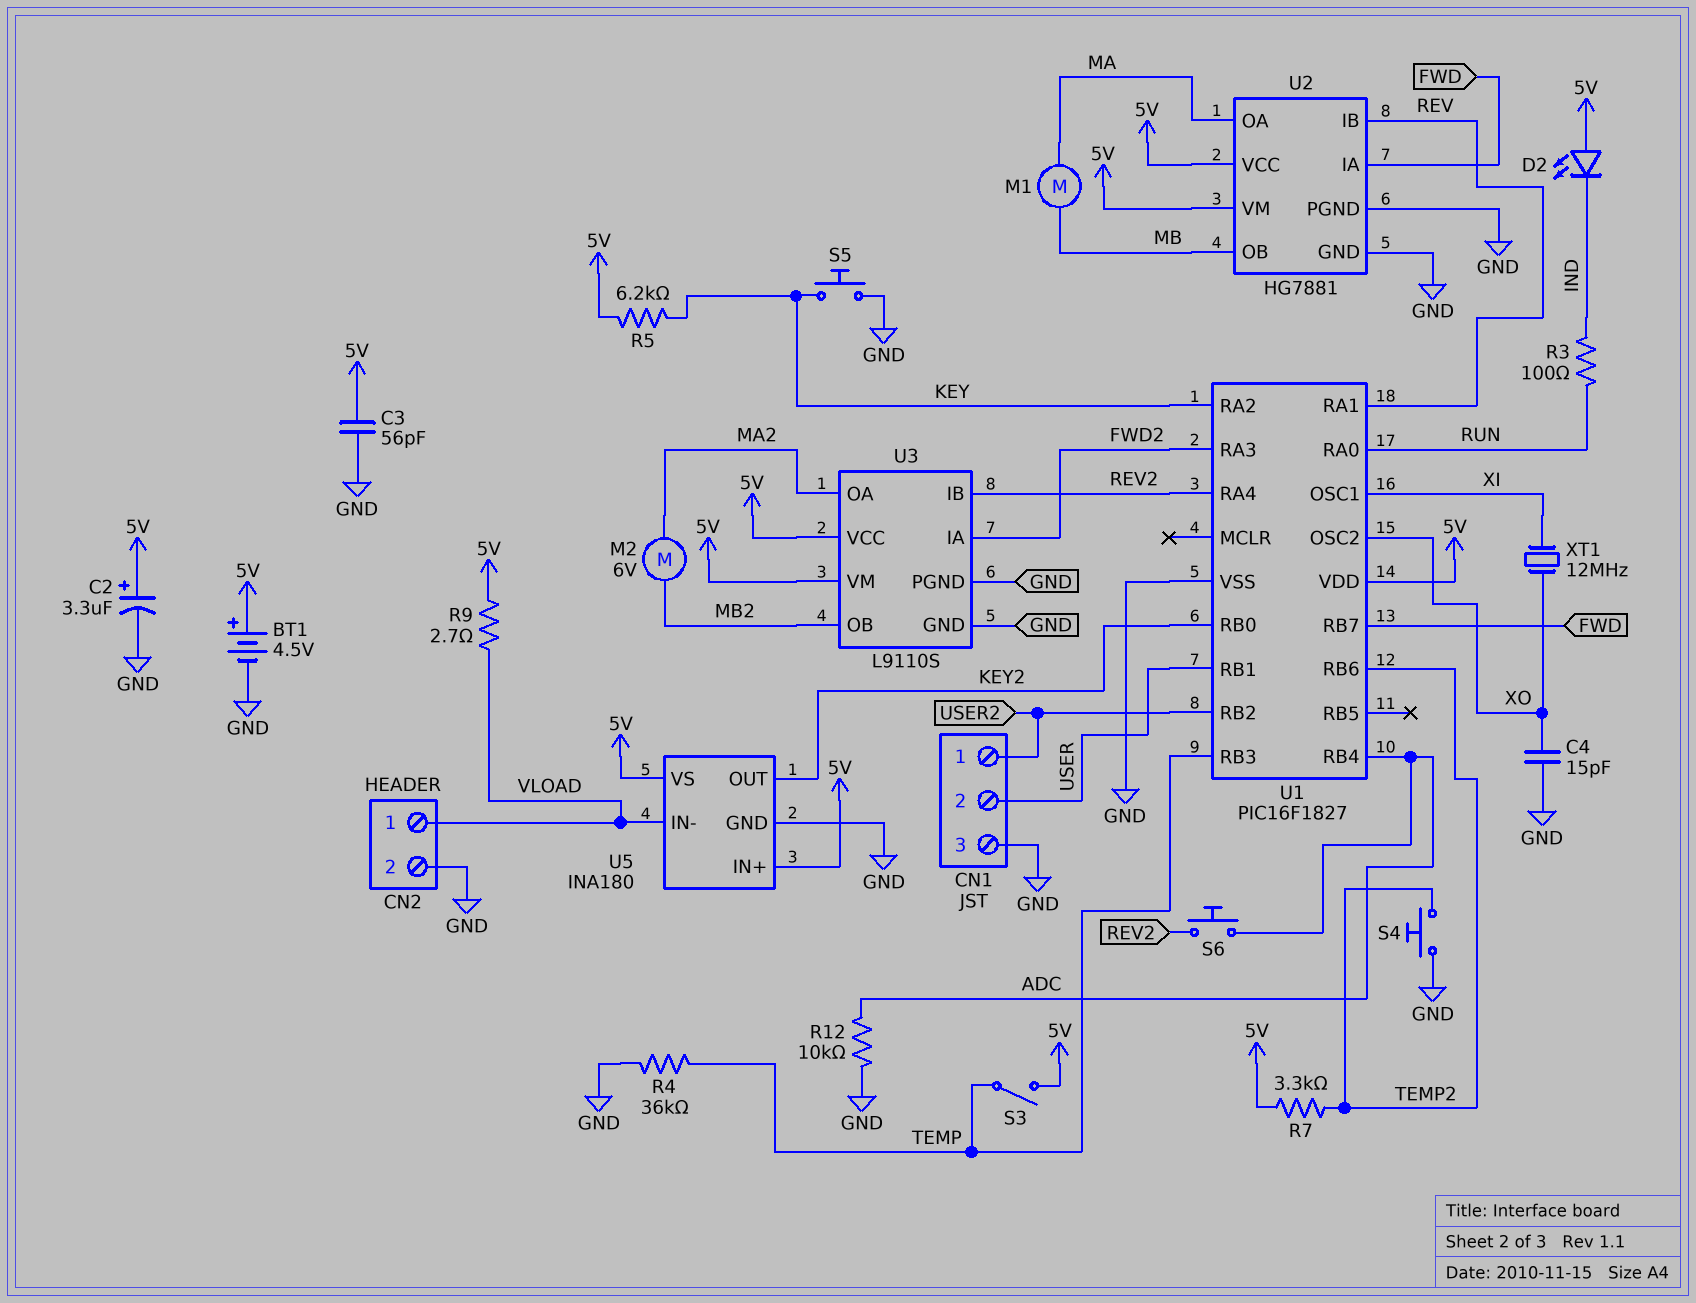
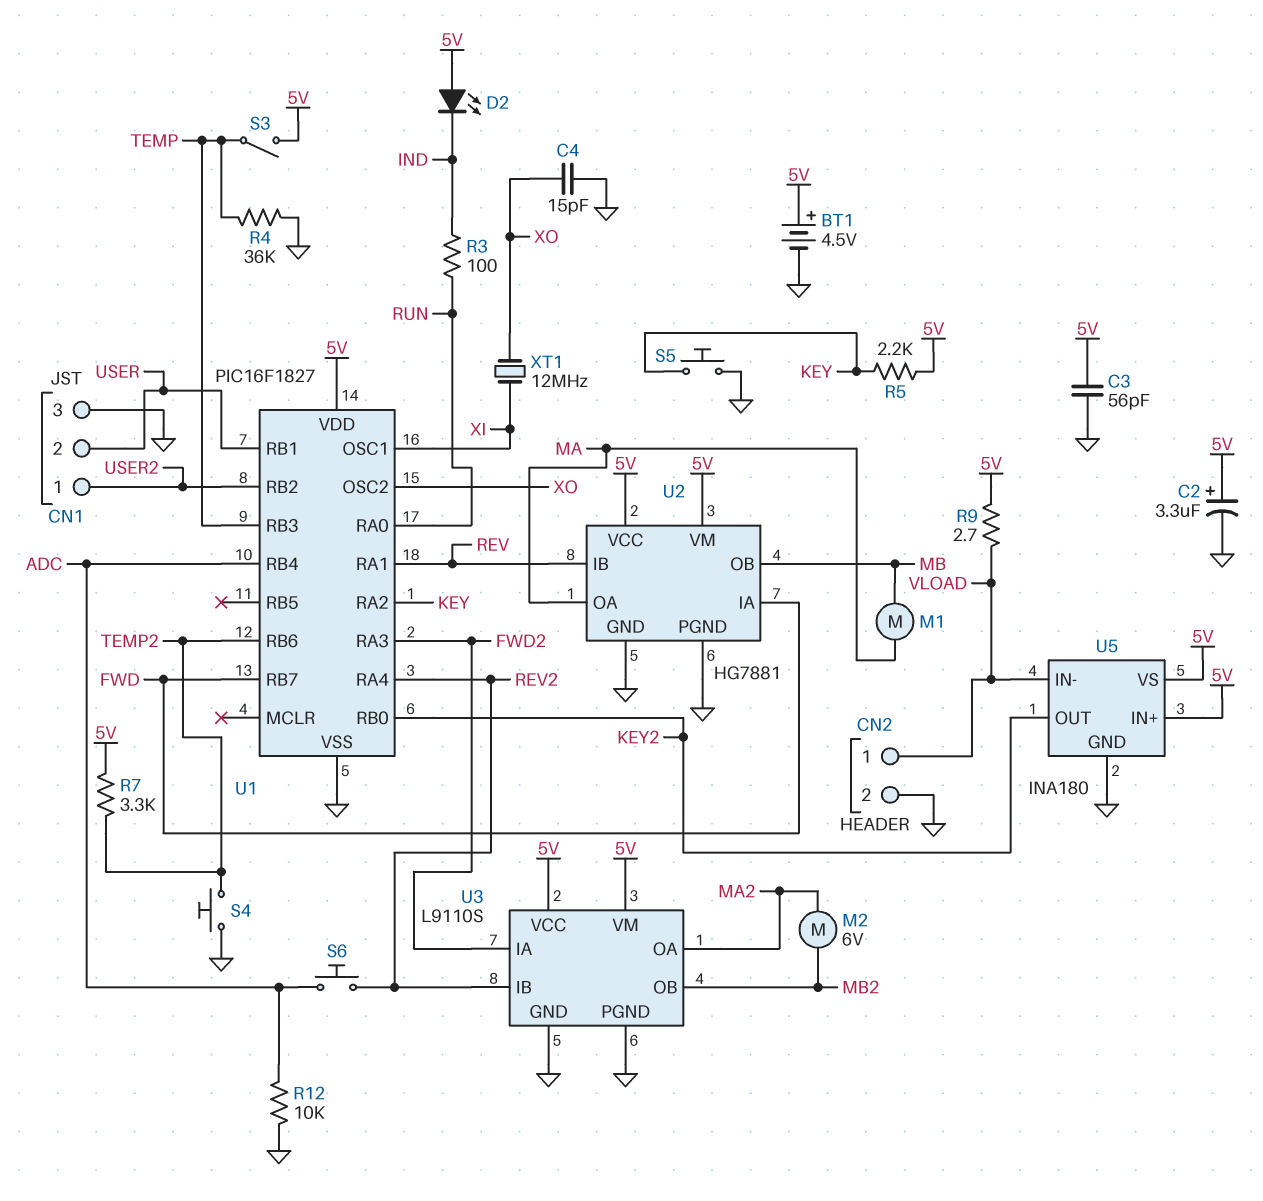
R5: 6.2k (5V, KEY) -> 2.2k (5V, KEY)

